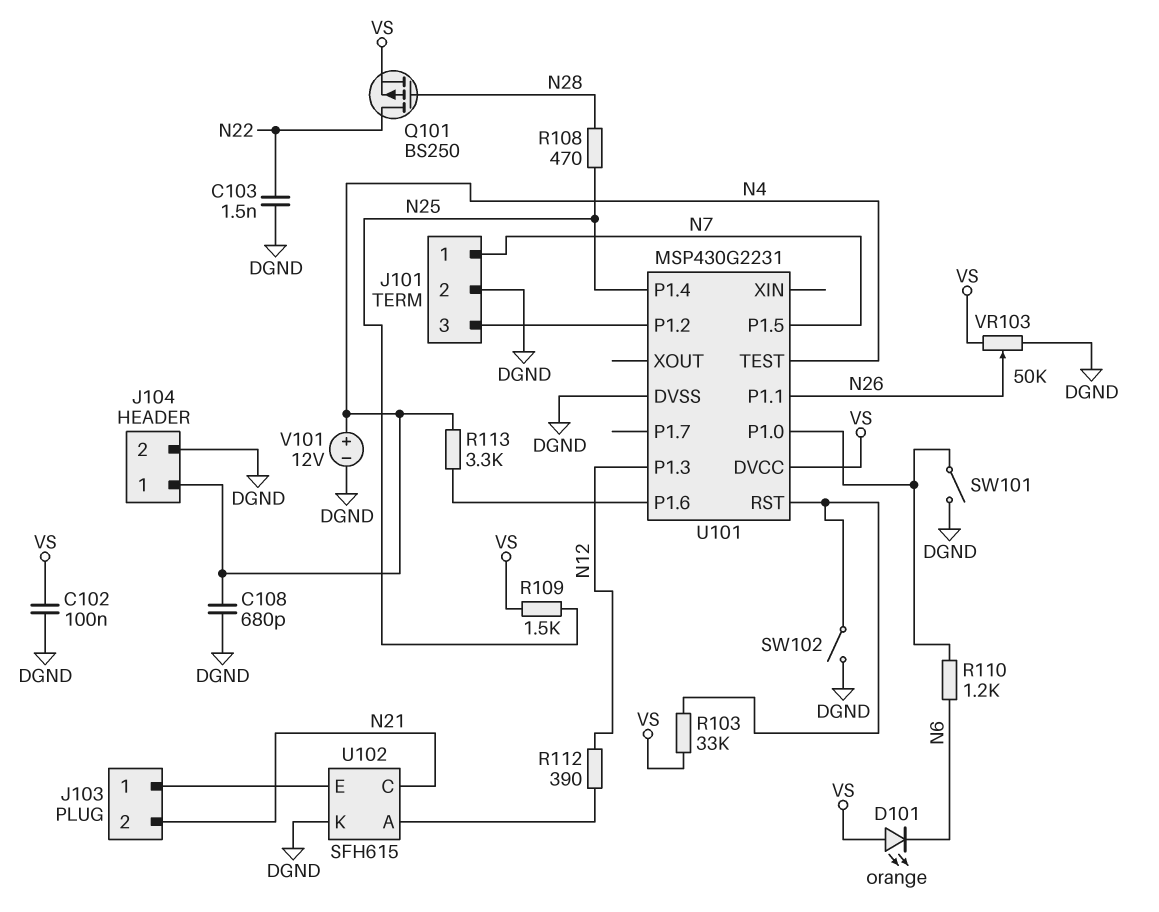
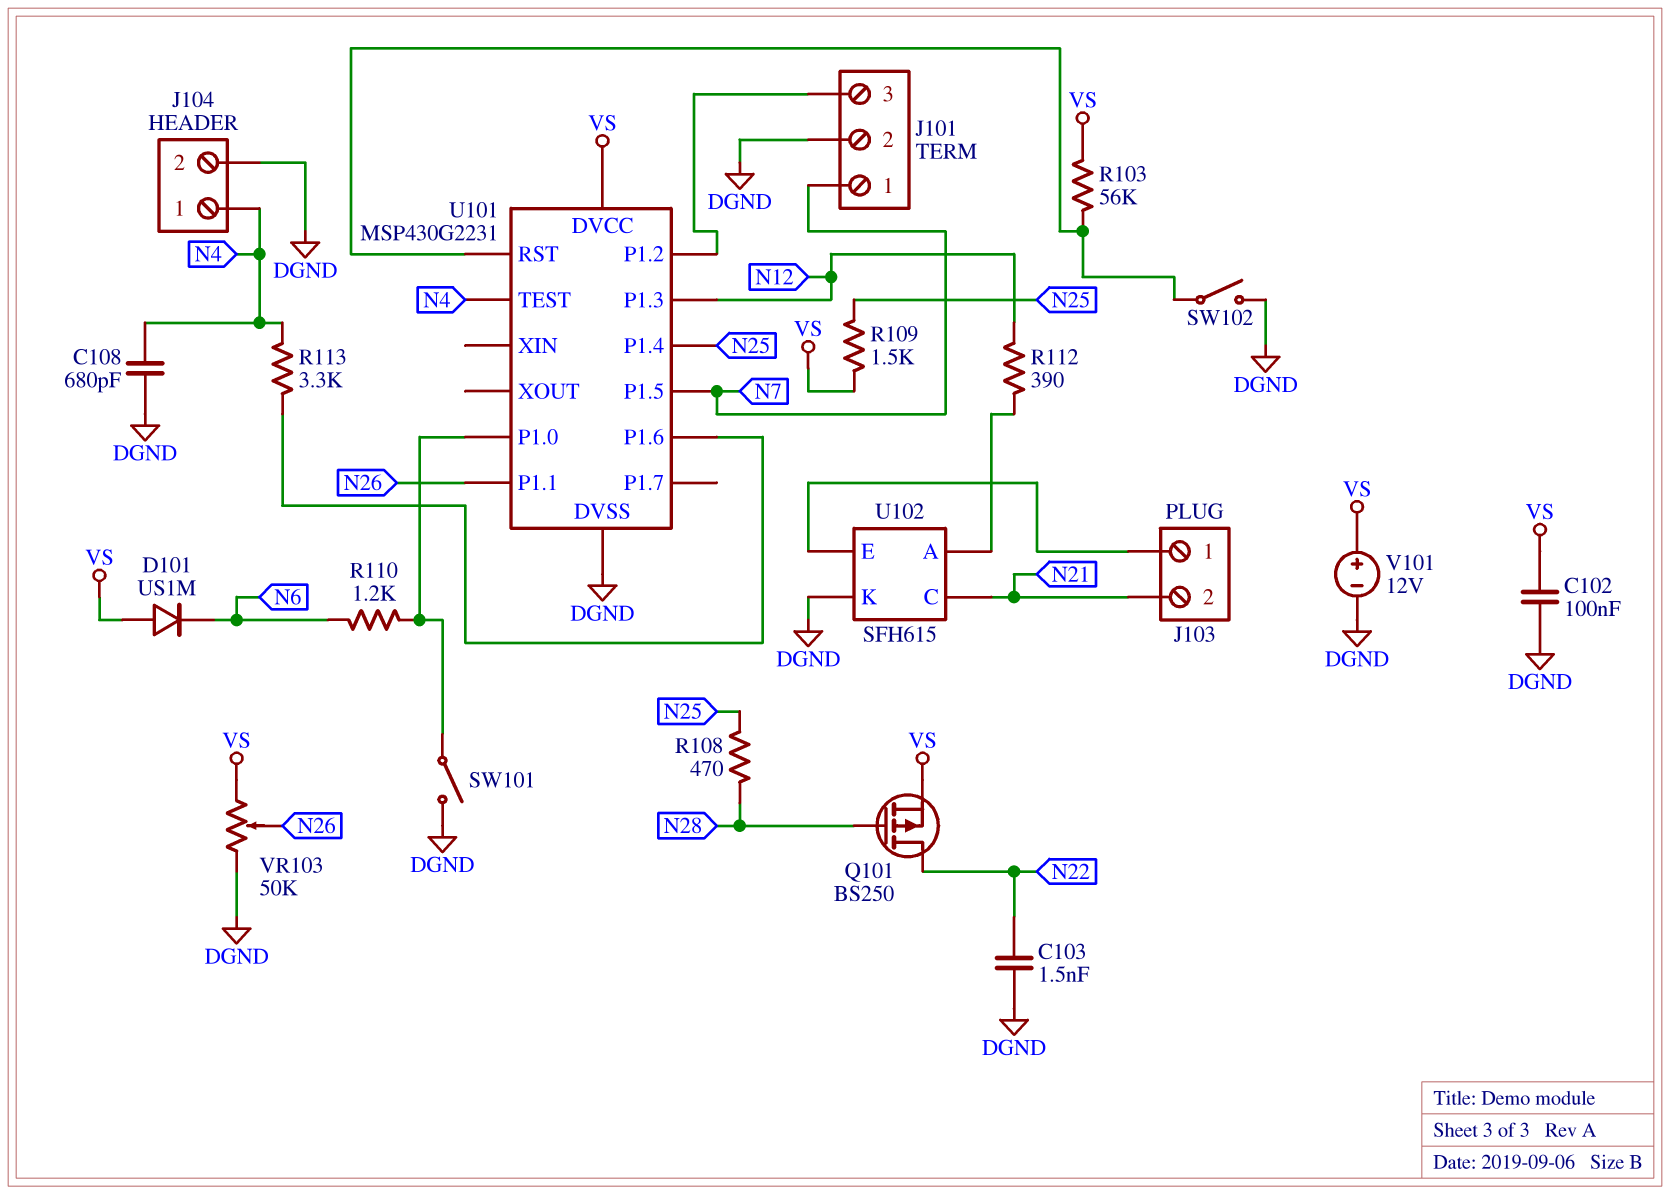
D101: LED orange (A VS, K N6) -> diode US1M (A VS, K N6)
R103: 33k (U101/RST, VS) -> 56k (U101/RST, VS)
V101: 12V (plus N4, minus DGND) -> 12V (plus VS, minus DGND)

